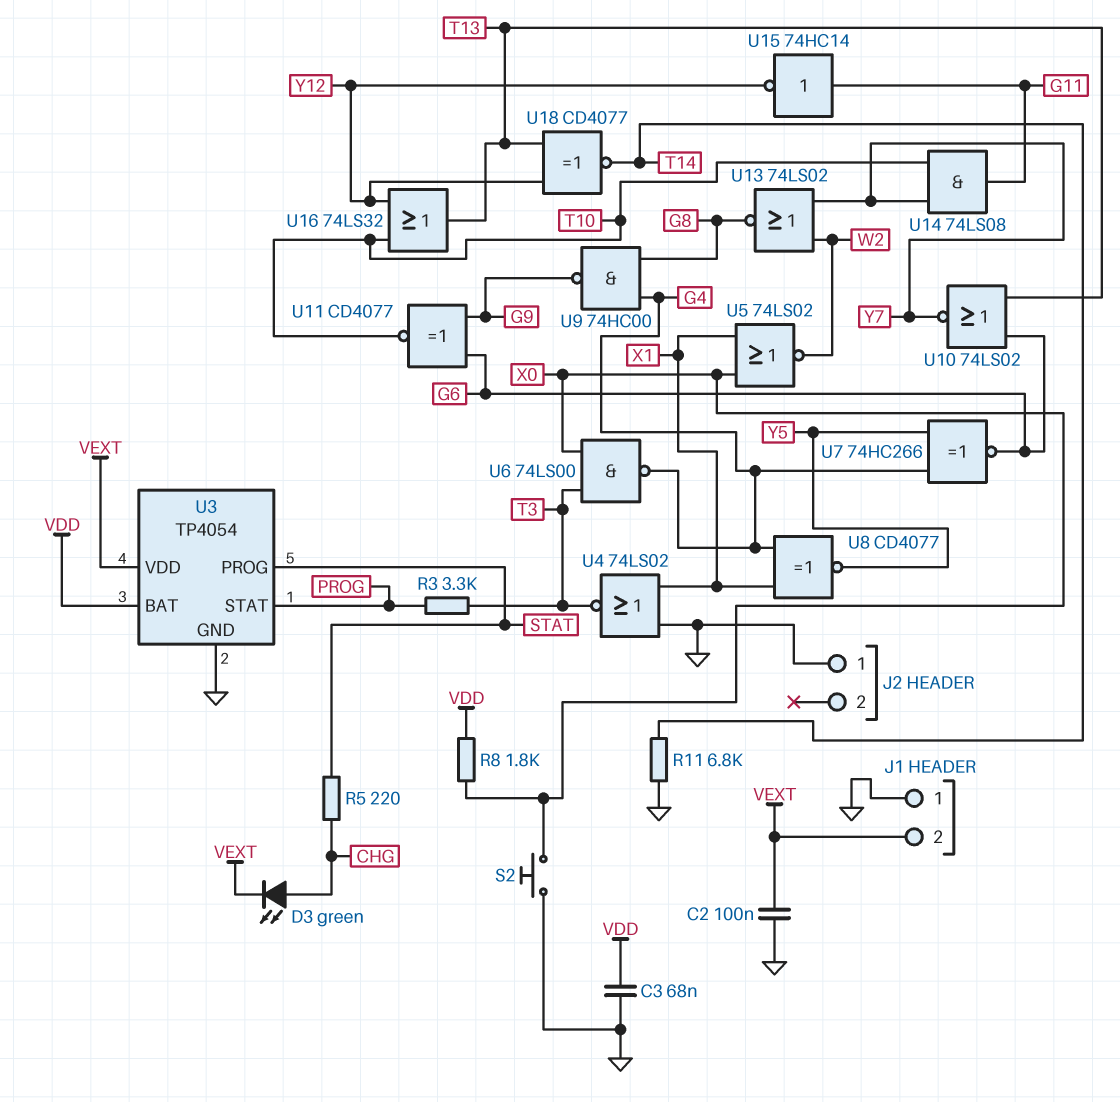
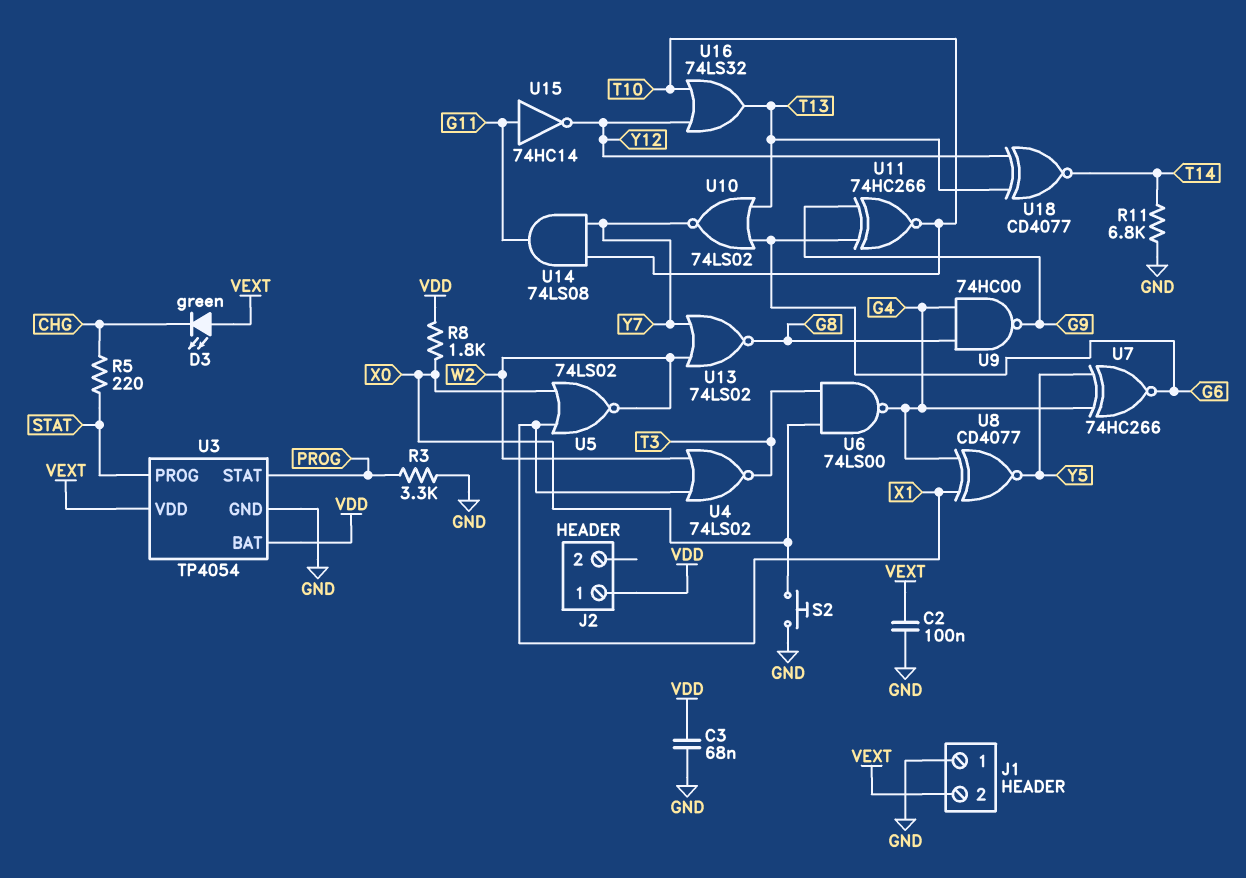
D3: LED green (A CHG, K VEXT) -> LED green (A VEXT, K CHG)
J2 pin 1: GND -> VDD
R3: 3.3k (PROG, T3) -> 3.3k (GND, PROG)
U4: NOR 74LS02 (in GND, in X1, out T3) -> NOR 74LS02 (in W2, in X1, out T3)
U11: XNOR CD4077 (in G6, in G9, out T10) -> XNOR 74HC266 (in G6, in G9, out T10)

